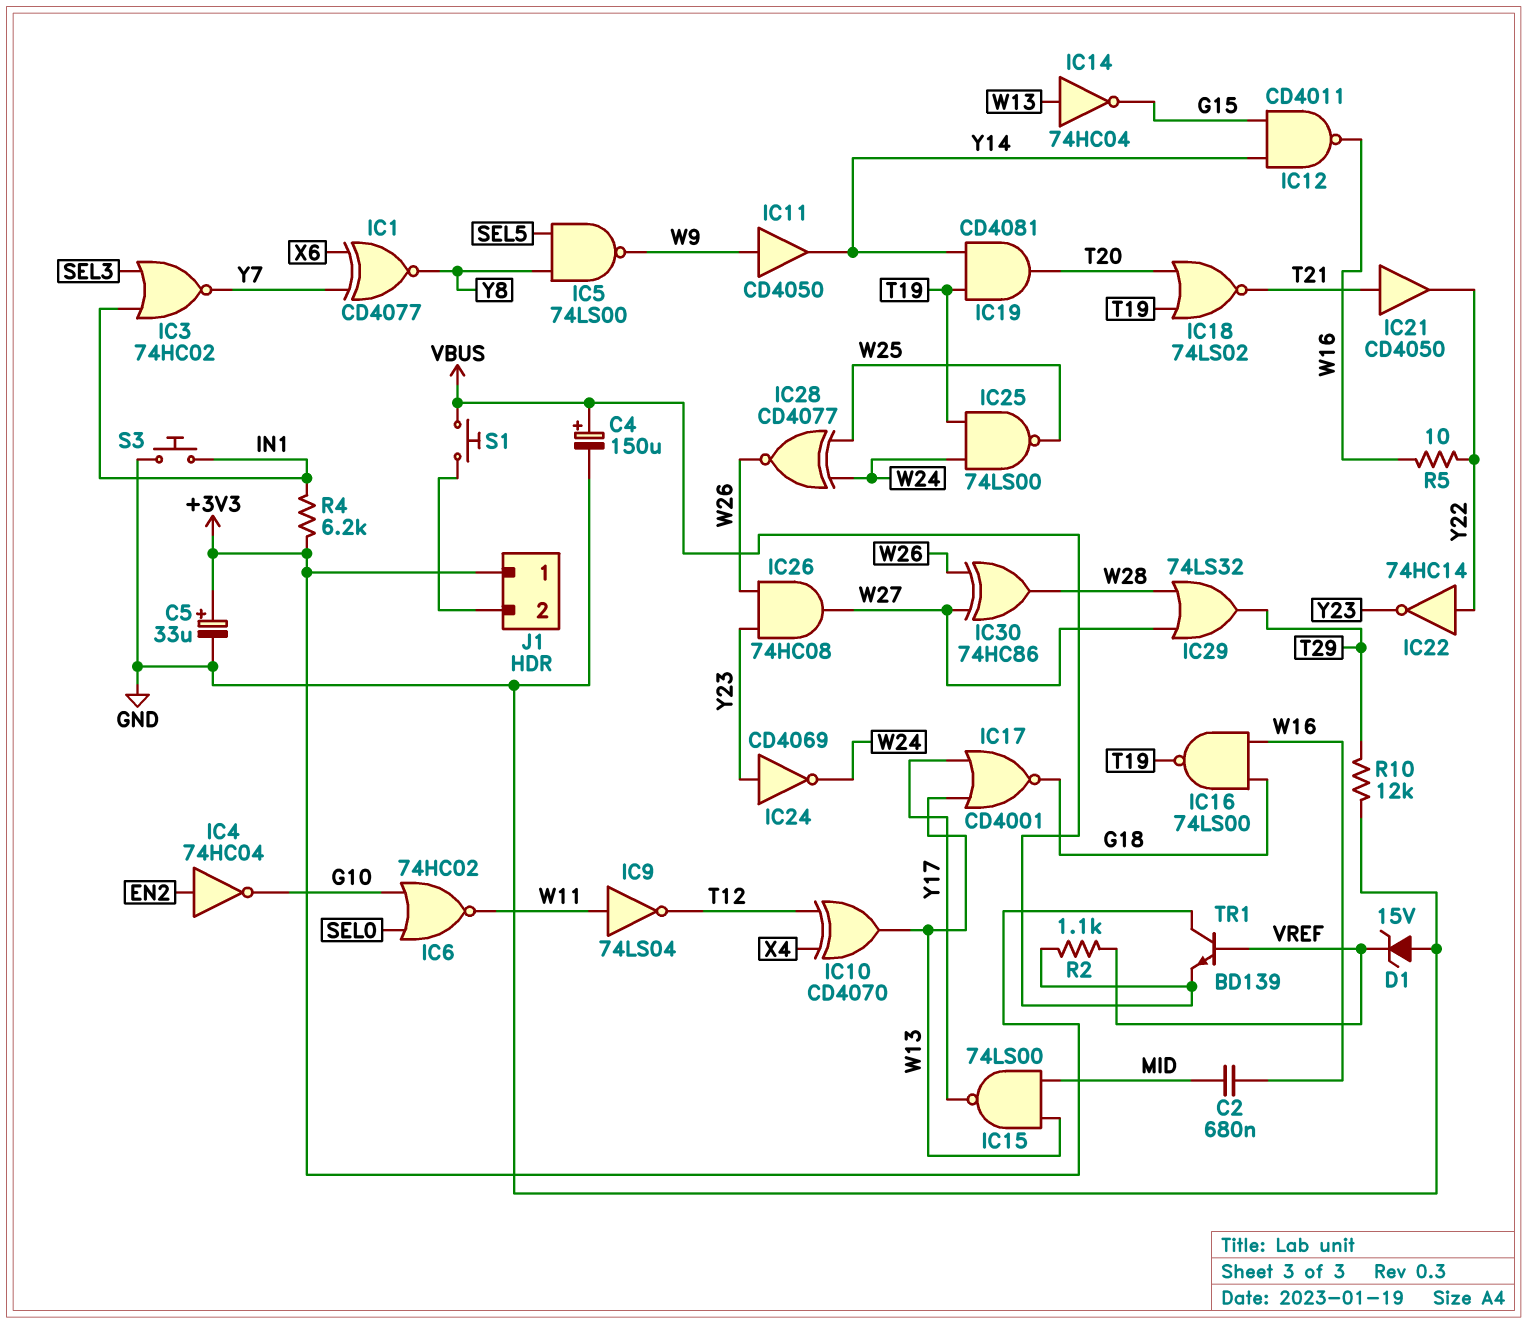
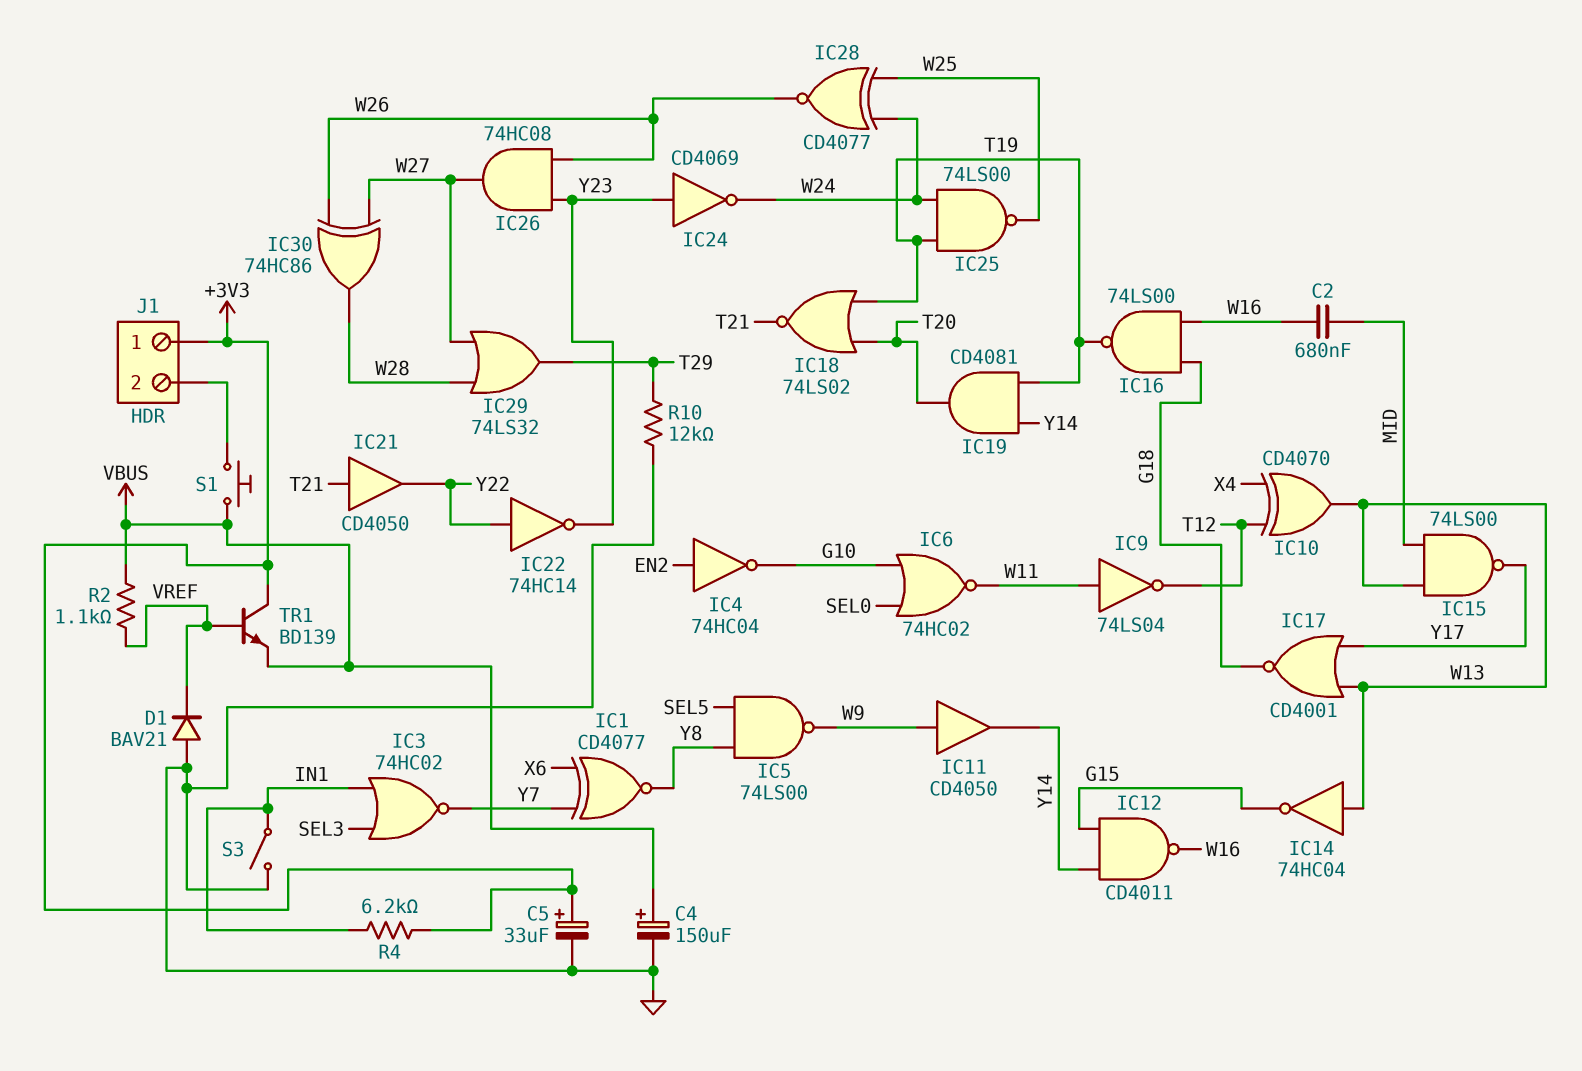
D1: zener 15V (A GND, K VREF) -> diode BAV21 (A GND, K VREF)
R5: 10 (W16, Y22) -> none
S3: button (GND, IN1) -> switch (GND, IN1)

